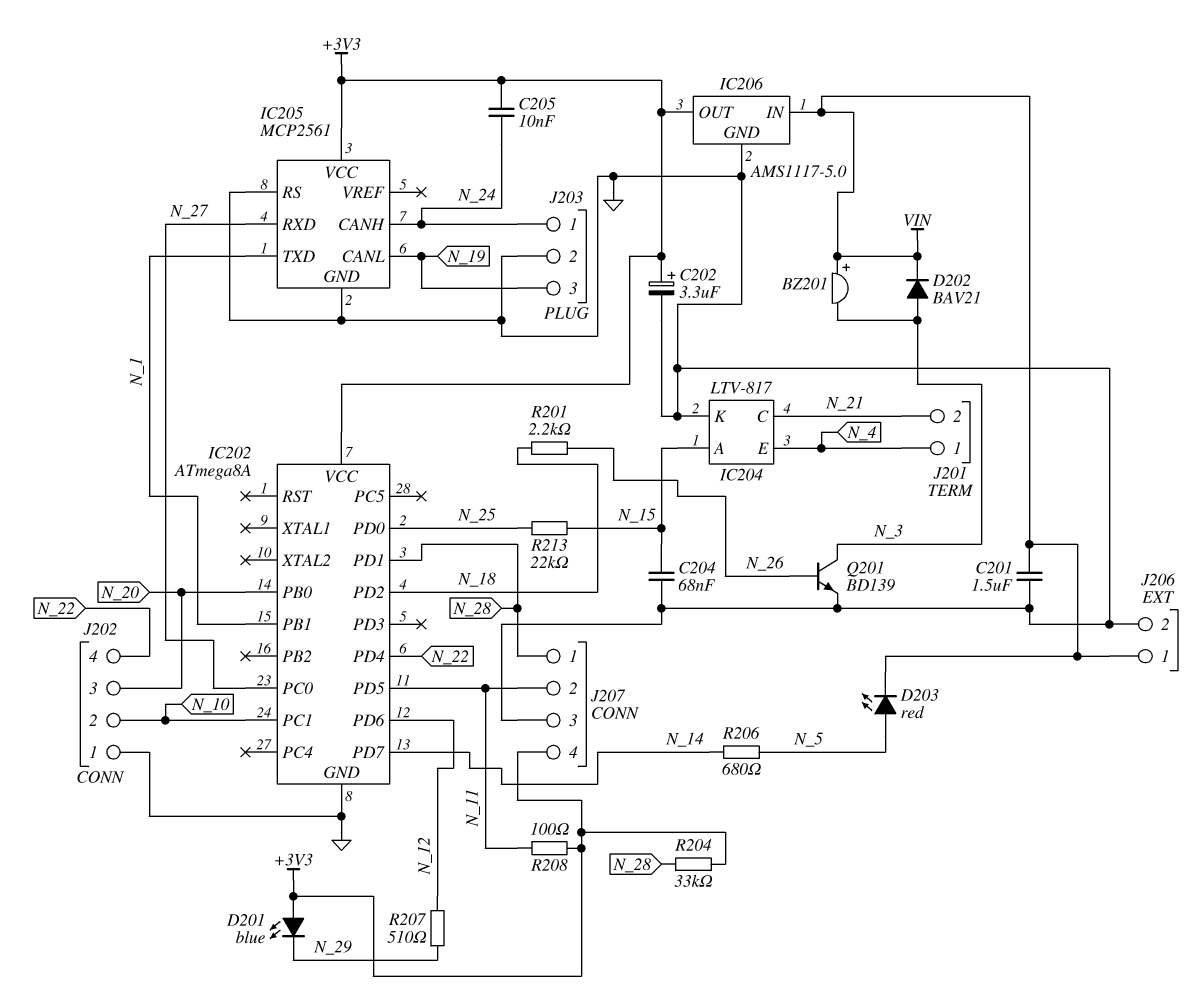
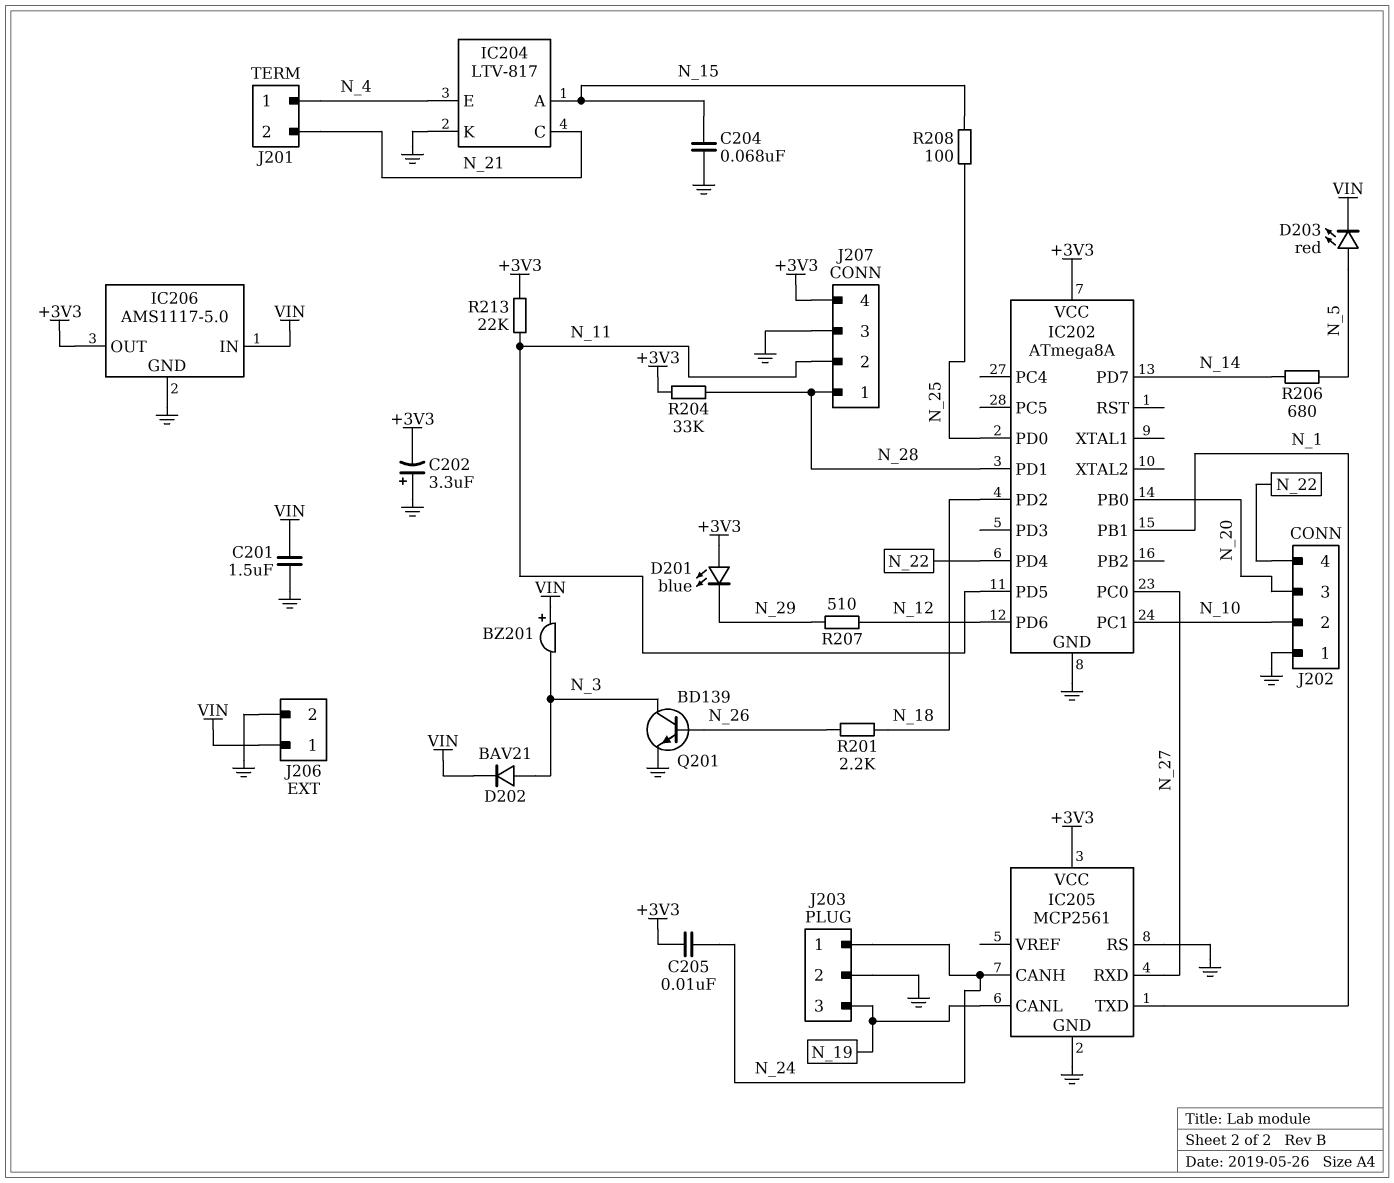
C202: 3.3uF (plus +3V3, minus GND) -> 3.3uF (plus GND, minus +3V3)
R208: 100 (+3V3, N_11) -> 100 (N_15, N_25)
R213: 22k (N_15, N_25) -> 22k (+3V3, N_11)

